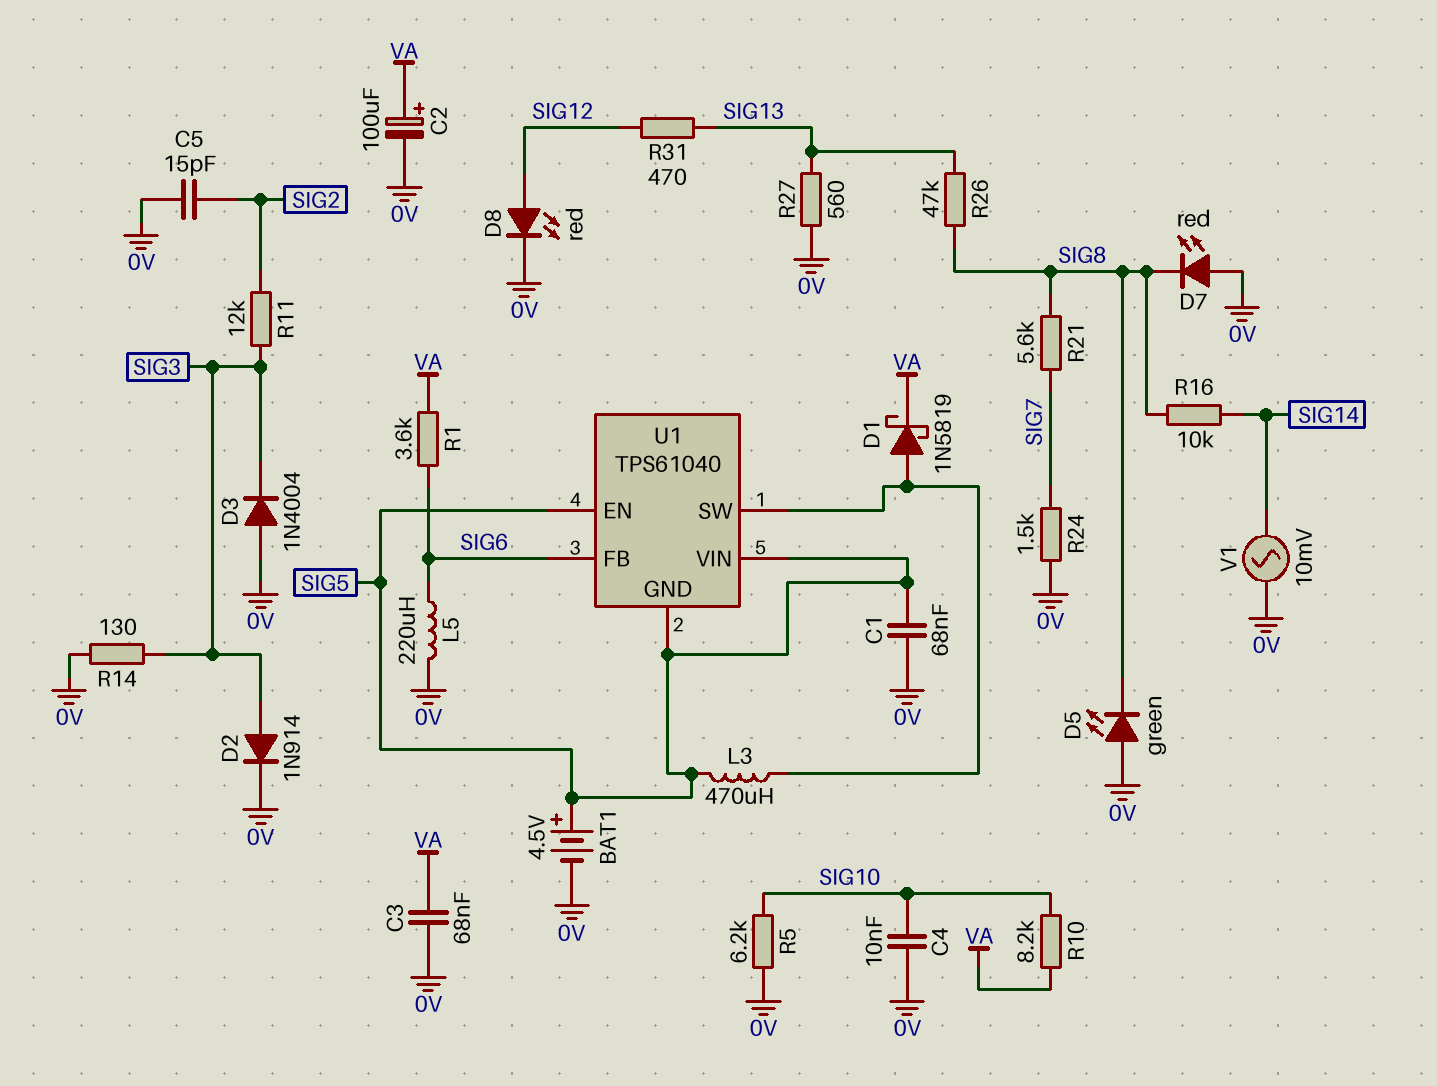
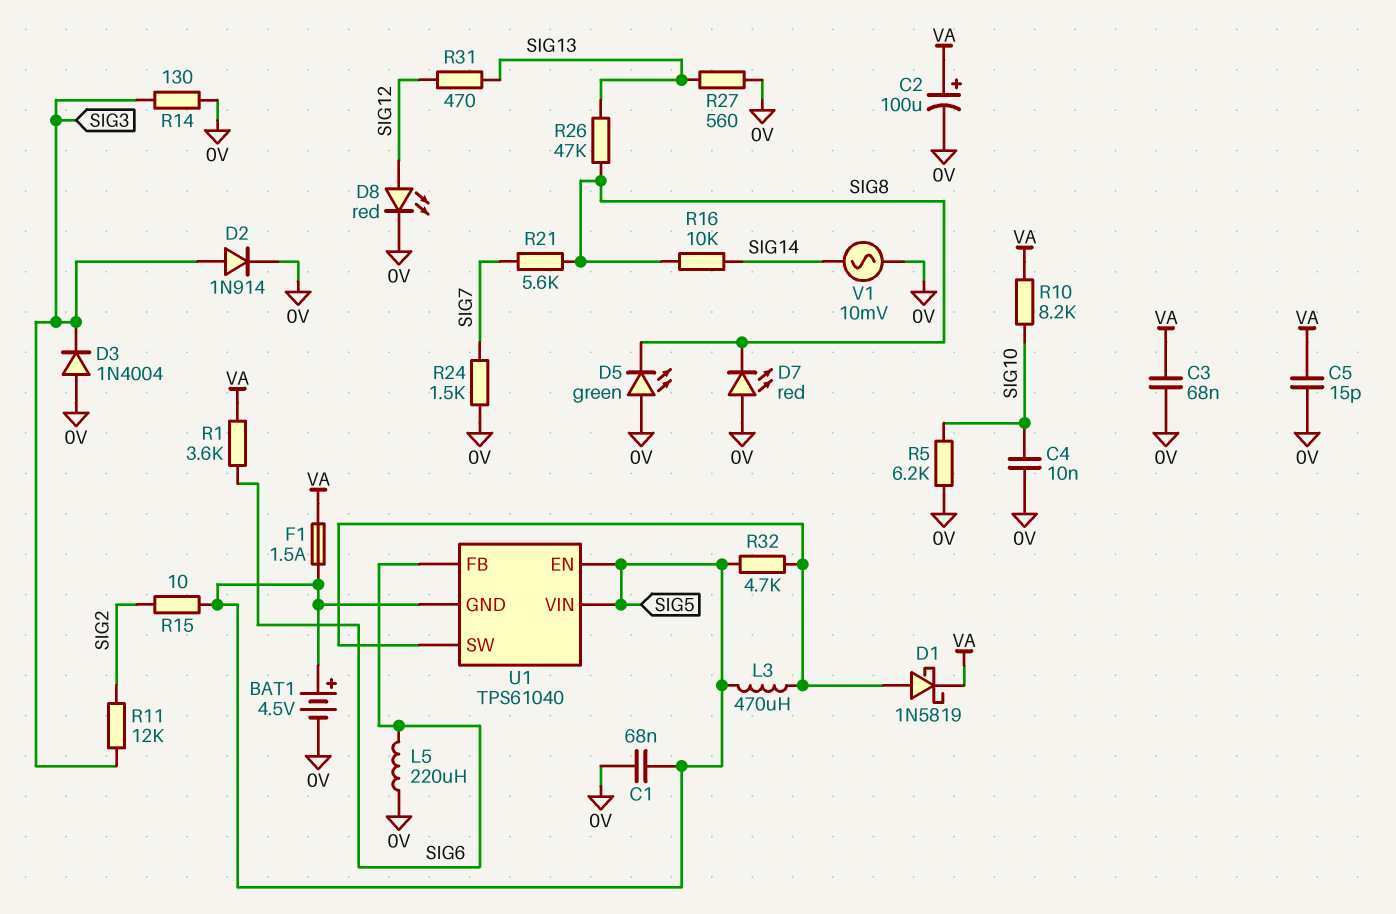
C5: 15pF (0V, SIG2) -> 15pF (0V, VA)
F1: none -> 1.5A (SIG5, VA)
R15: none -> 10 (SIG2, SIG5)
R32: none -> 4.7k (SIG5, U1/SW)

